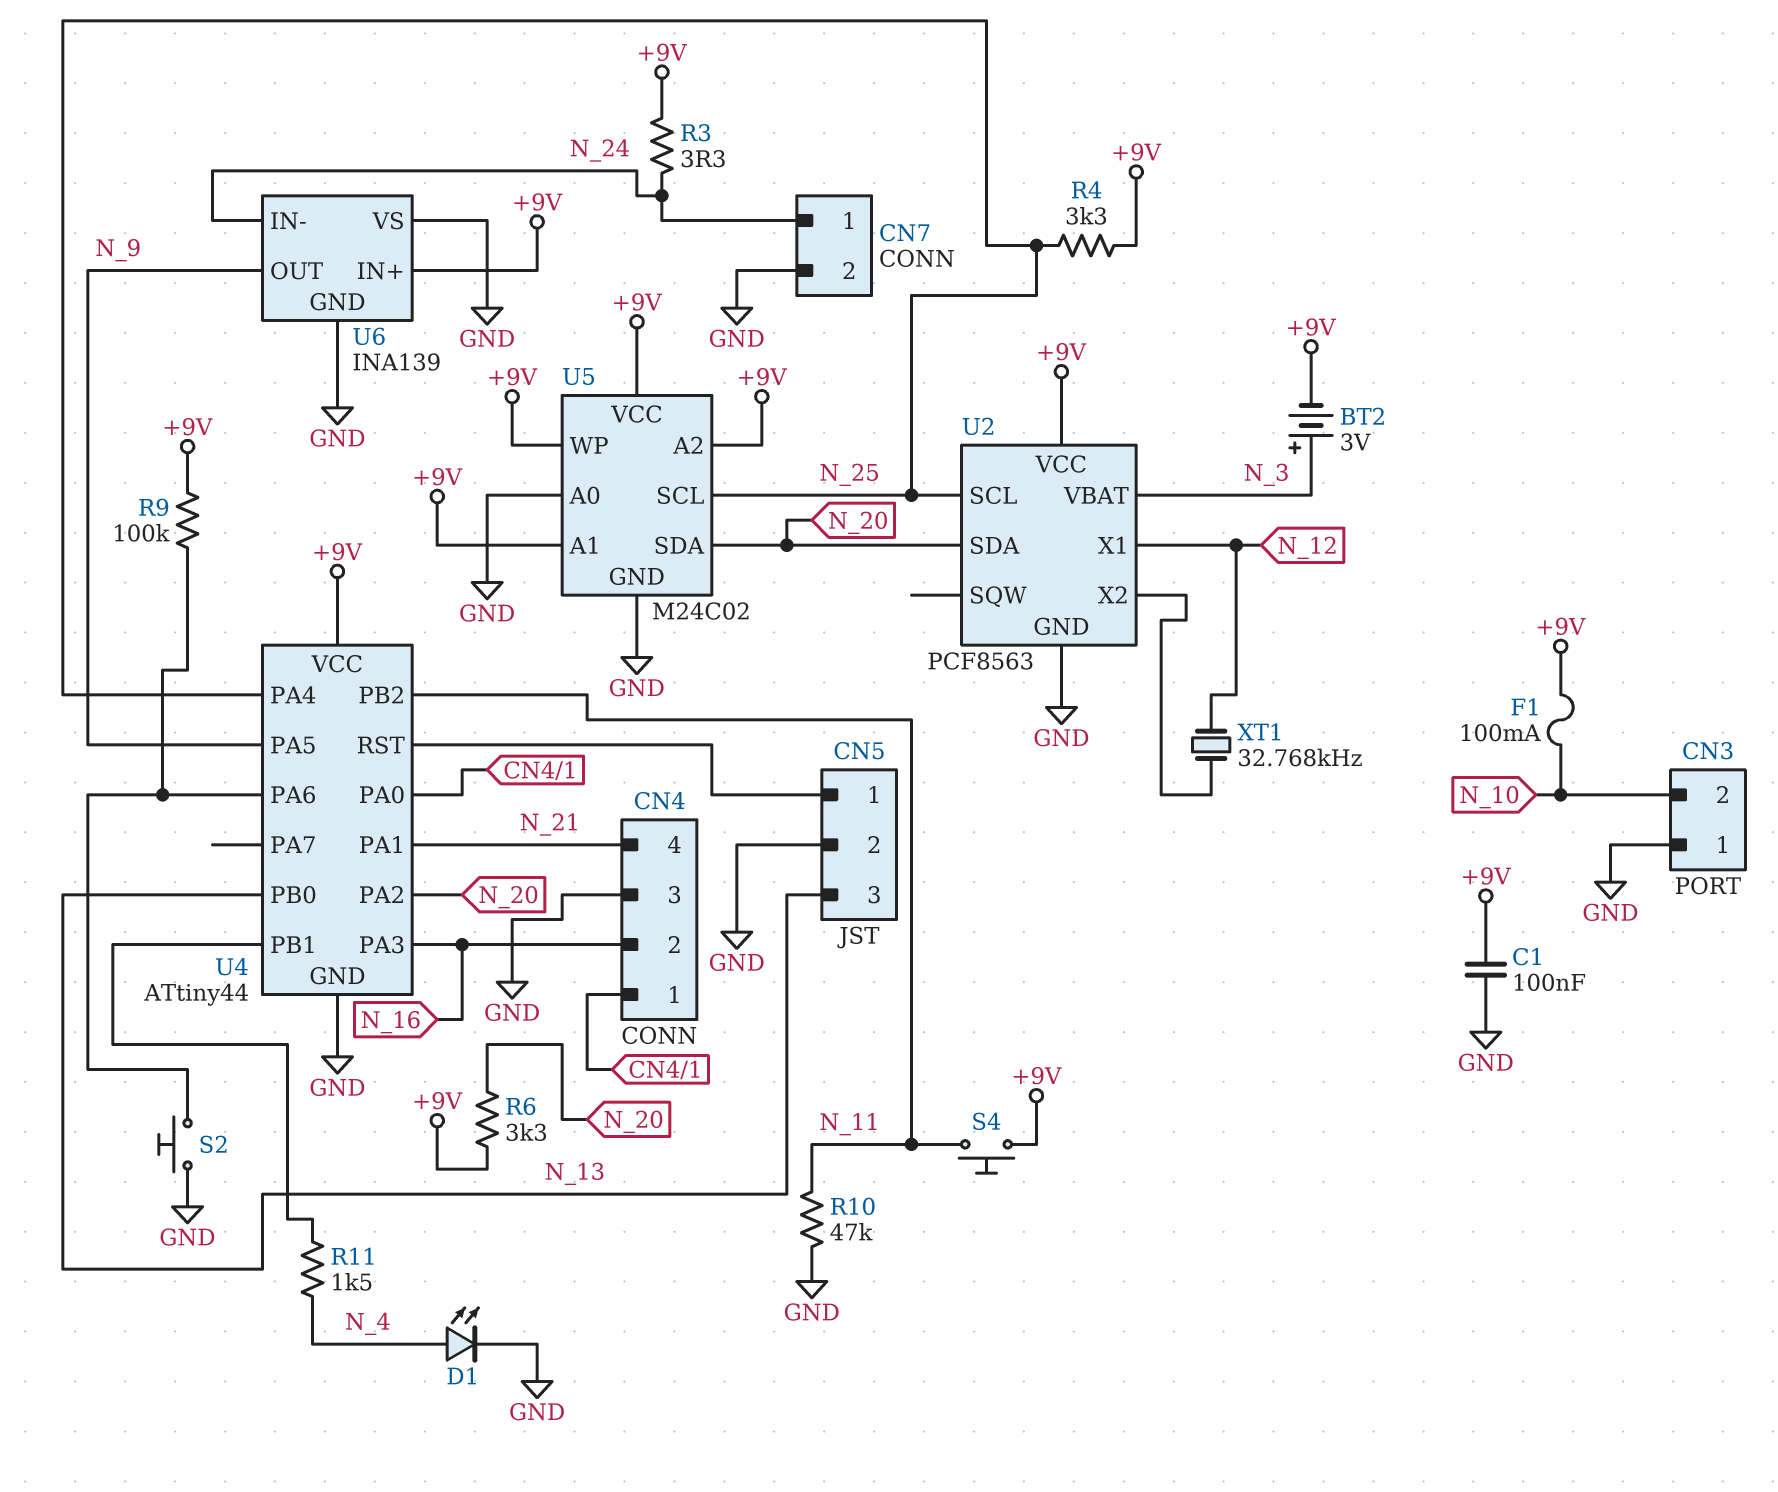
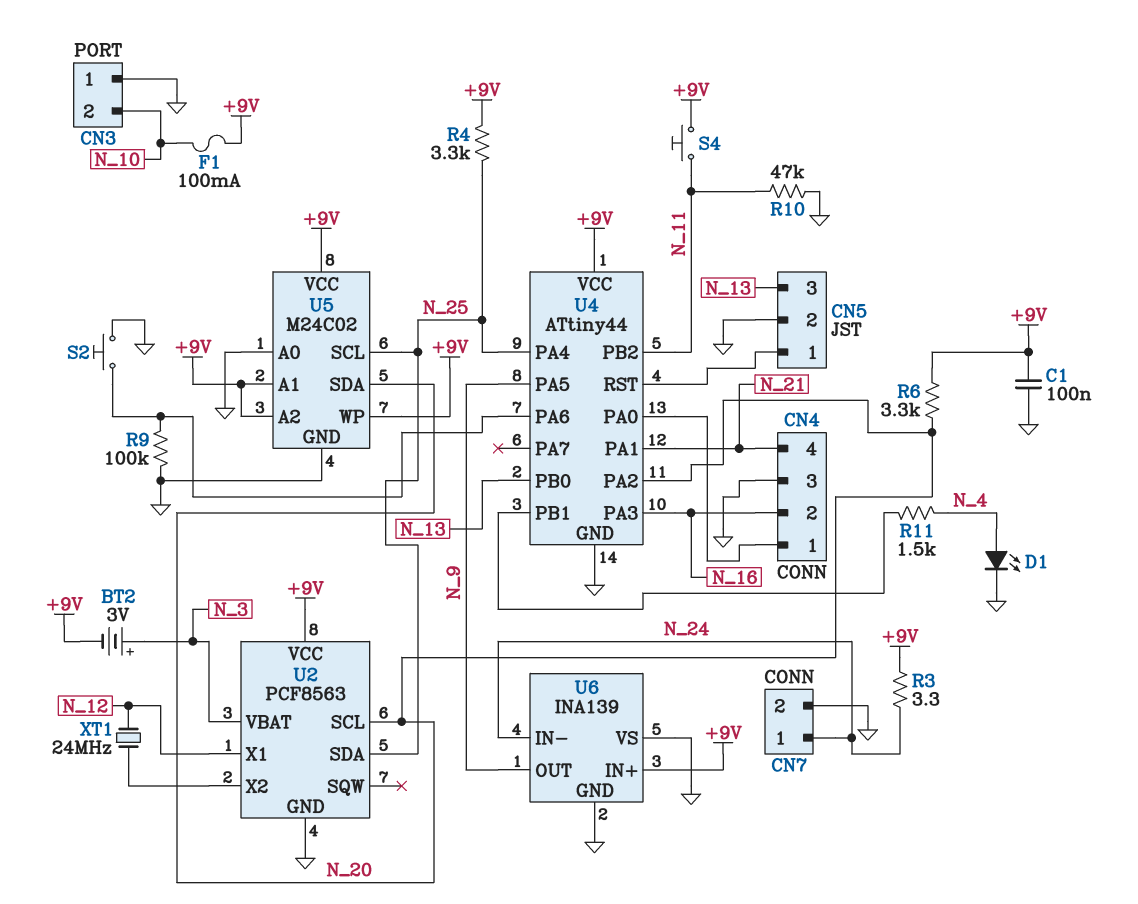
R9: 100k (+9V, U4/PA6) -> 100k (GND, U4/PA6)
U2 pin SCL: N_25 -> N_20
U2 pin SDA: N_20 -> N_25
XT1: 32.768kHz (N_12, U2/X2) -> 24MHz (N_12, U2/X2)

